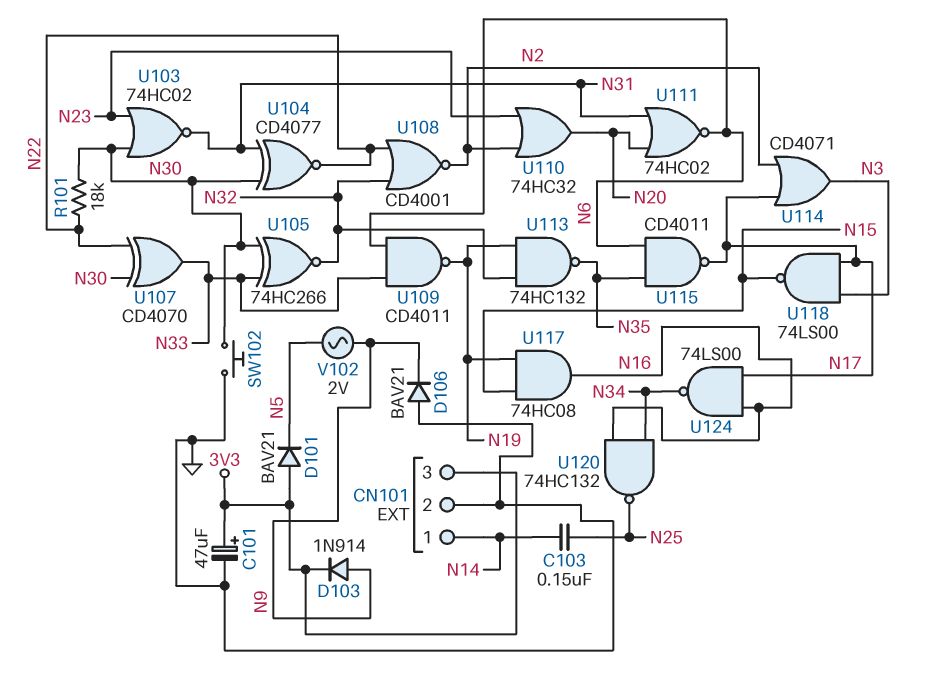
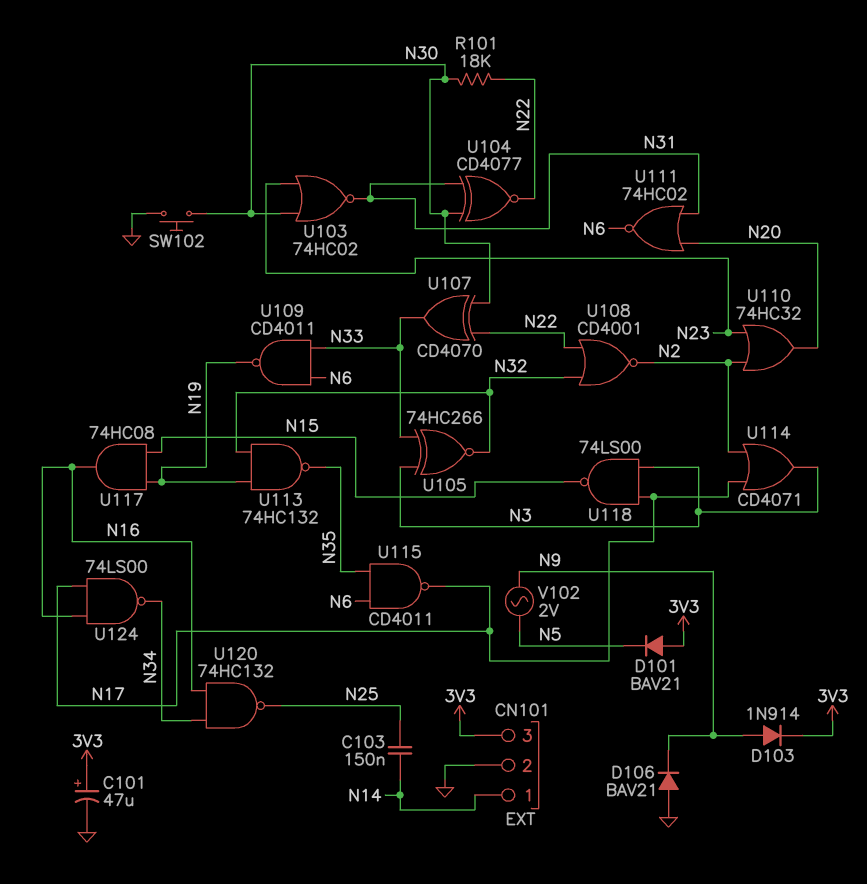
U105: XNOR 74HC266 (in N30, in N33, out N32) -> XNOR 74HC266 (in N3, in N33, out N32)

